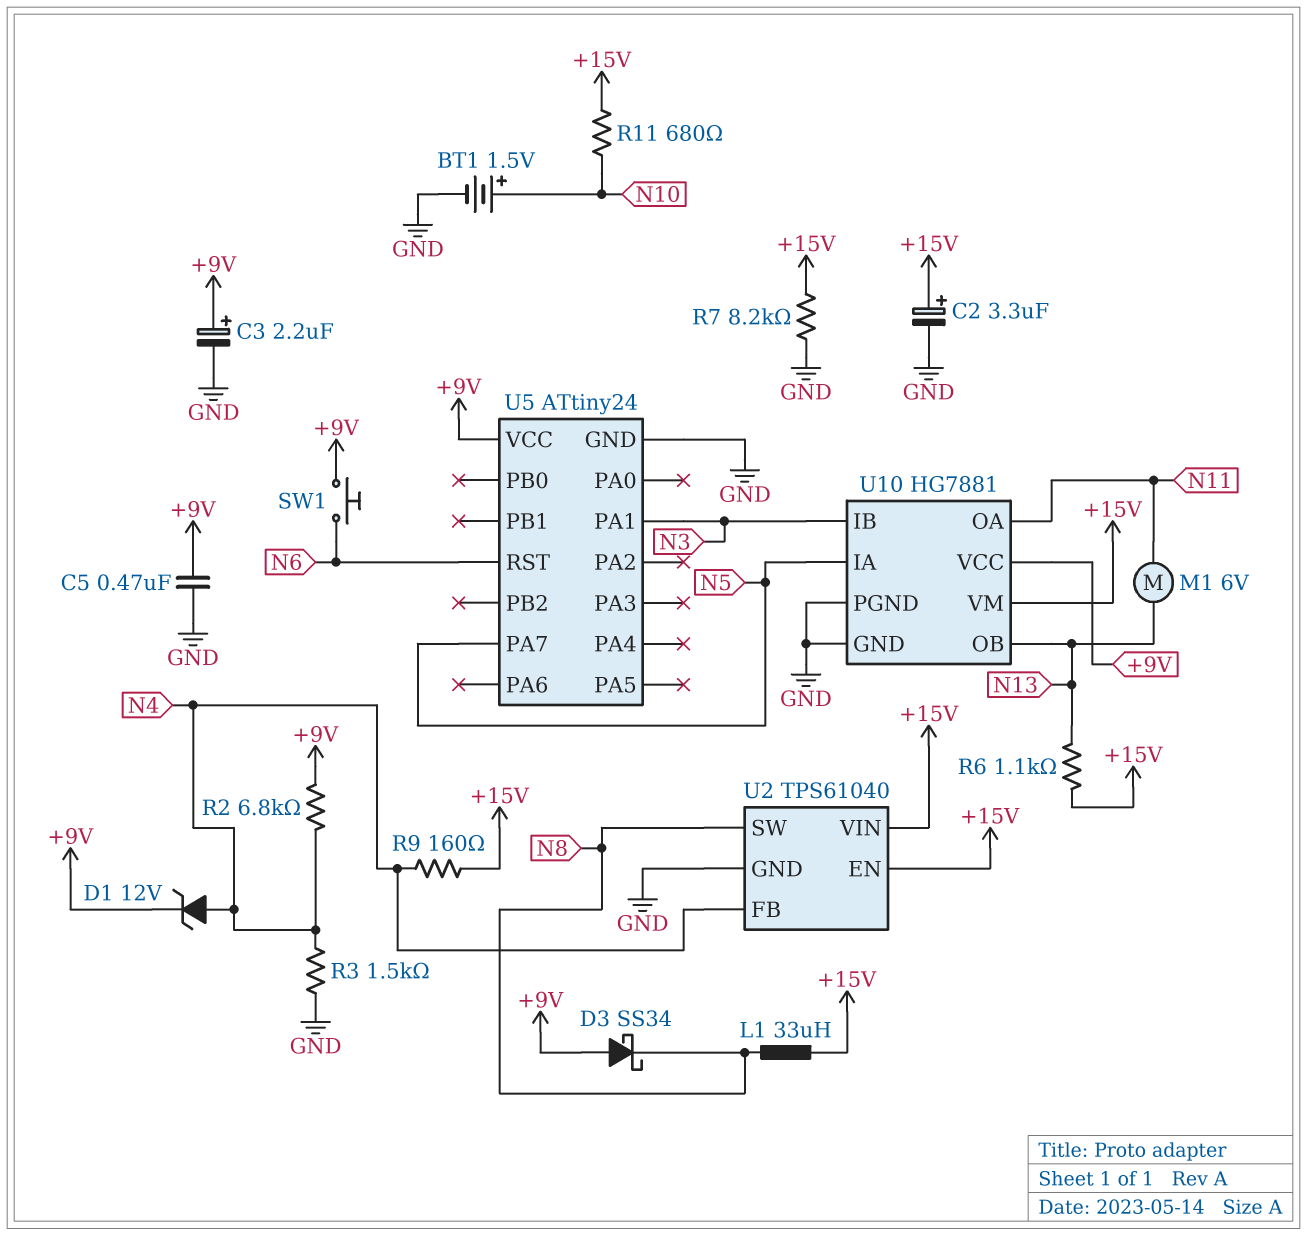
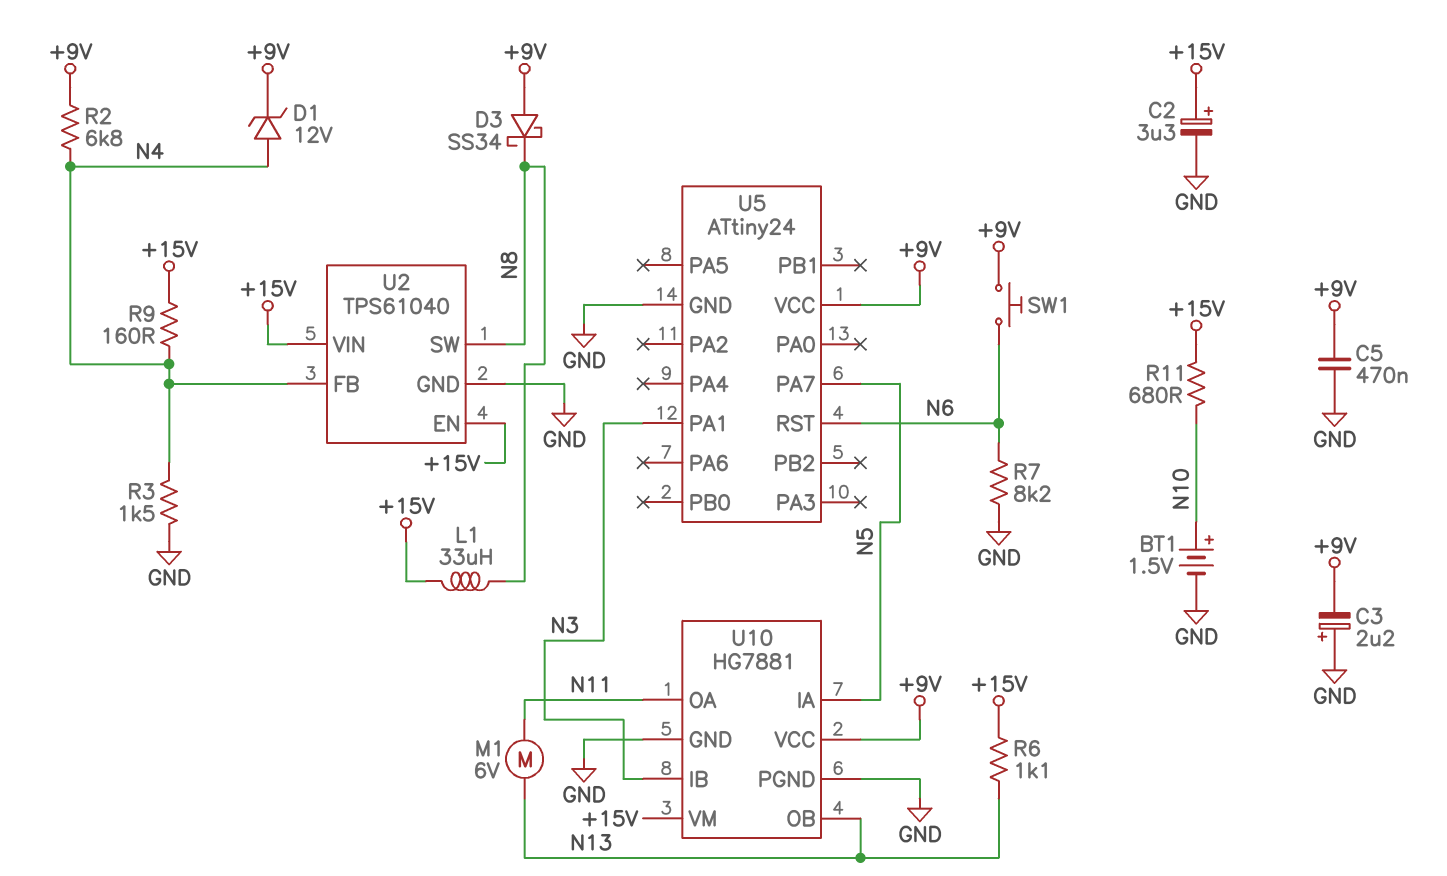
C3: 2.2uF (plus +9V, minus GND) -> 2.2uF (plus GND, minus +9V)
R7: 8.2k (+15V, GND) -> 8.2k (GND, N6)

